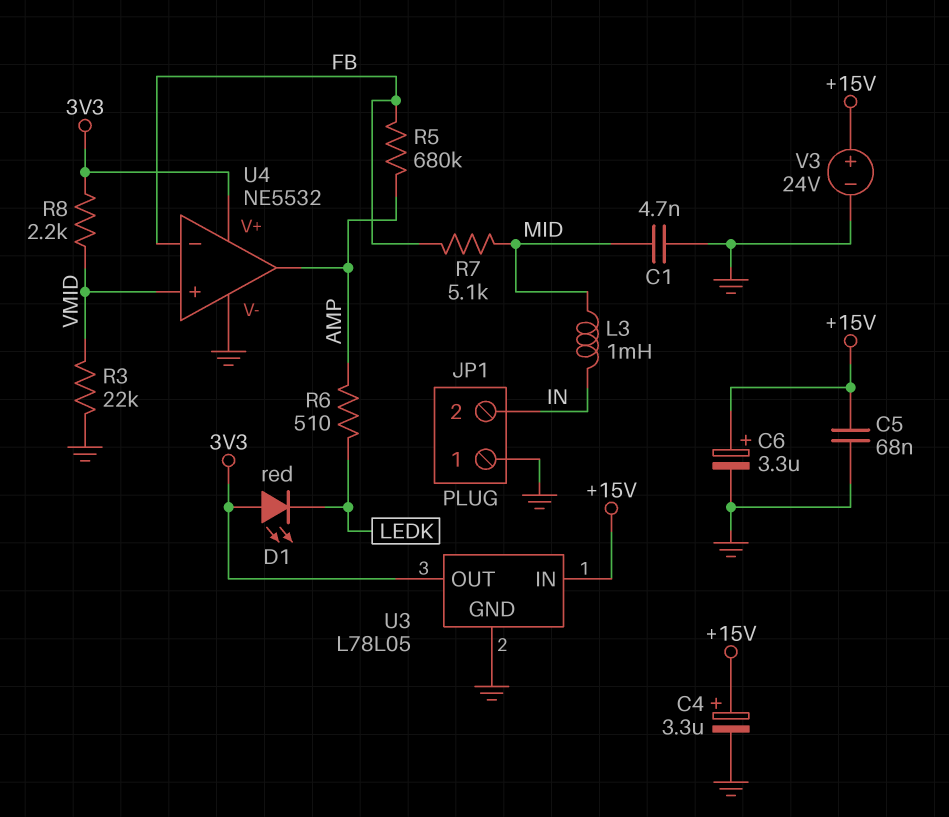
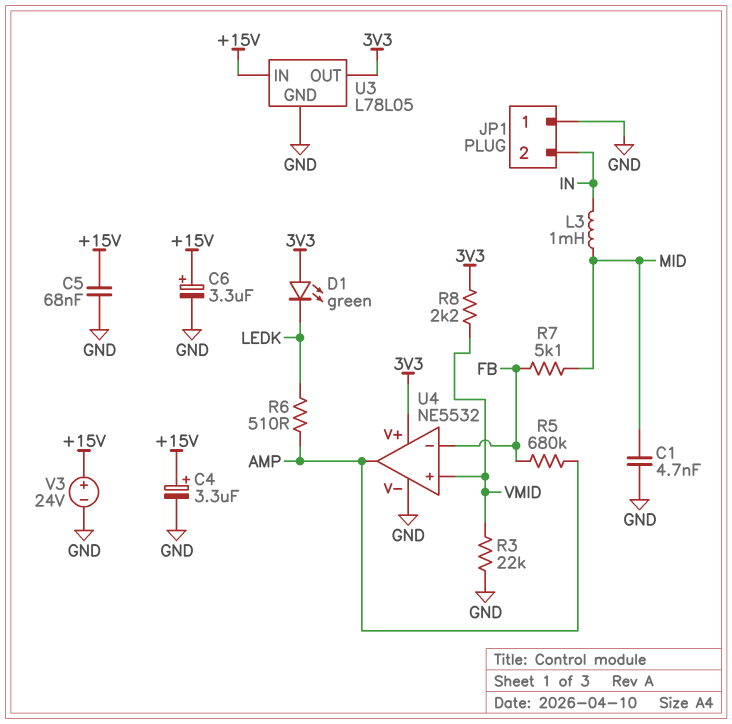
D1: LED red (A 3V3, K LEDK) -> LED green (A 3V3, K LEDK)

